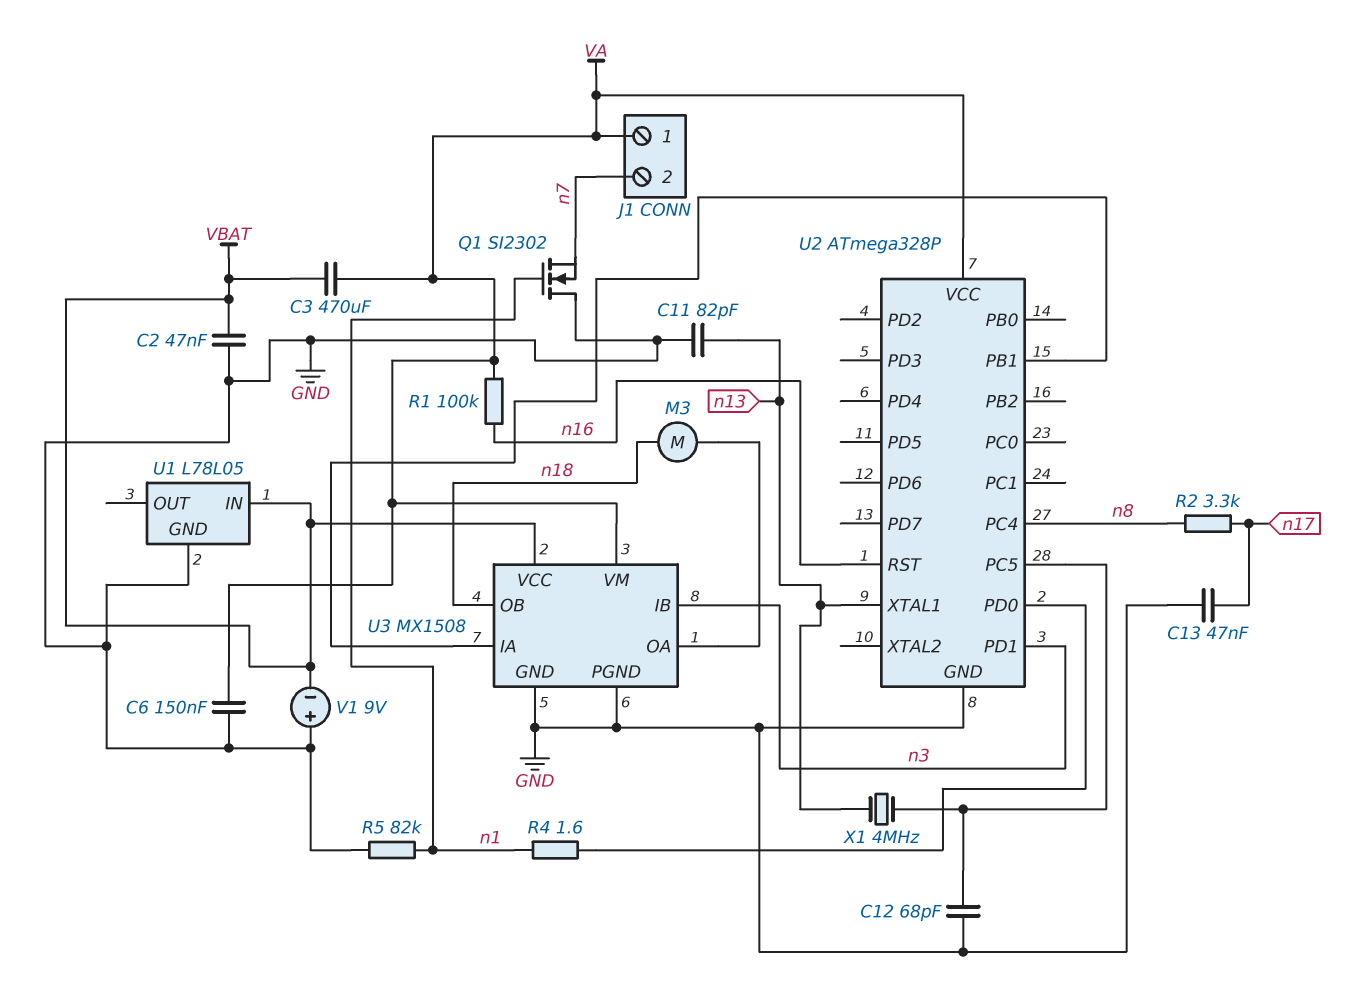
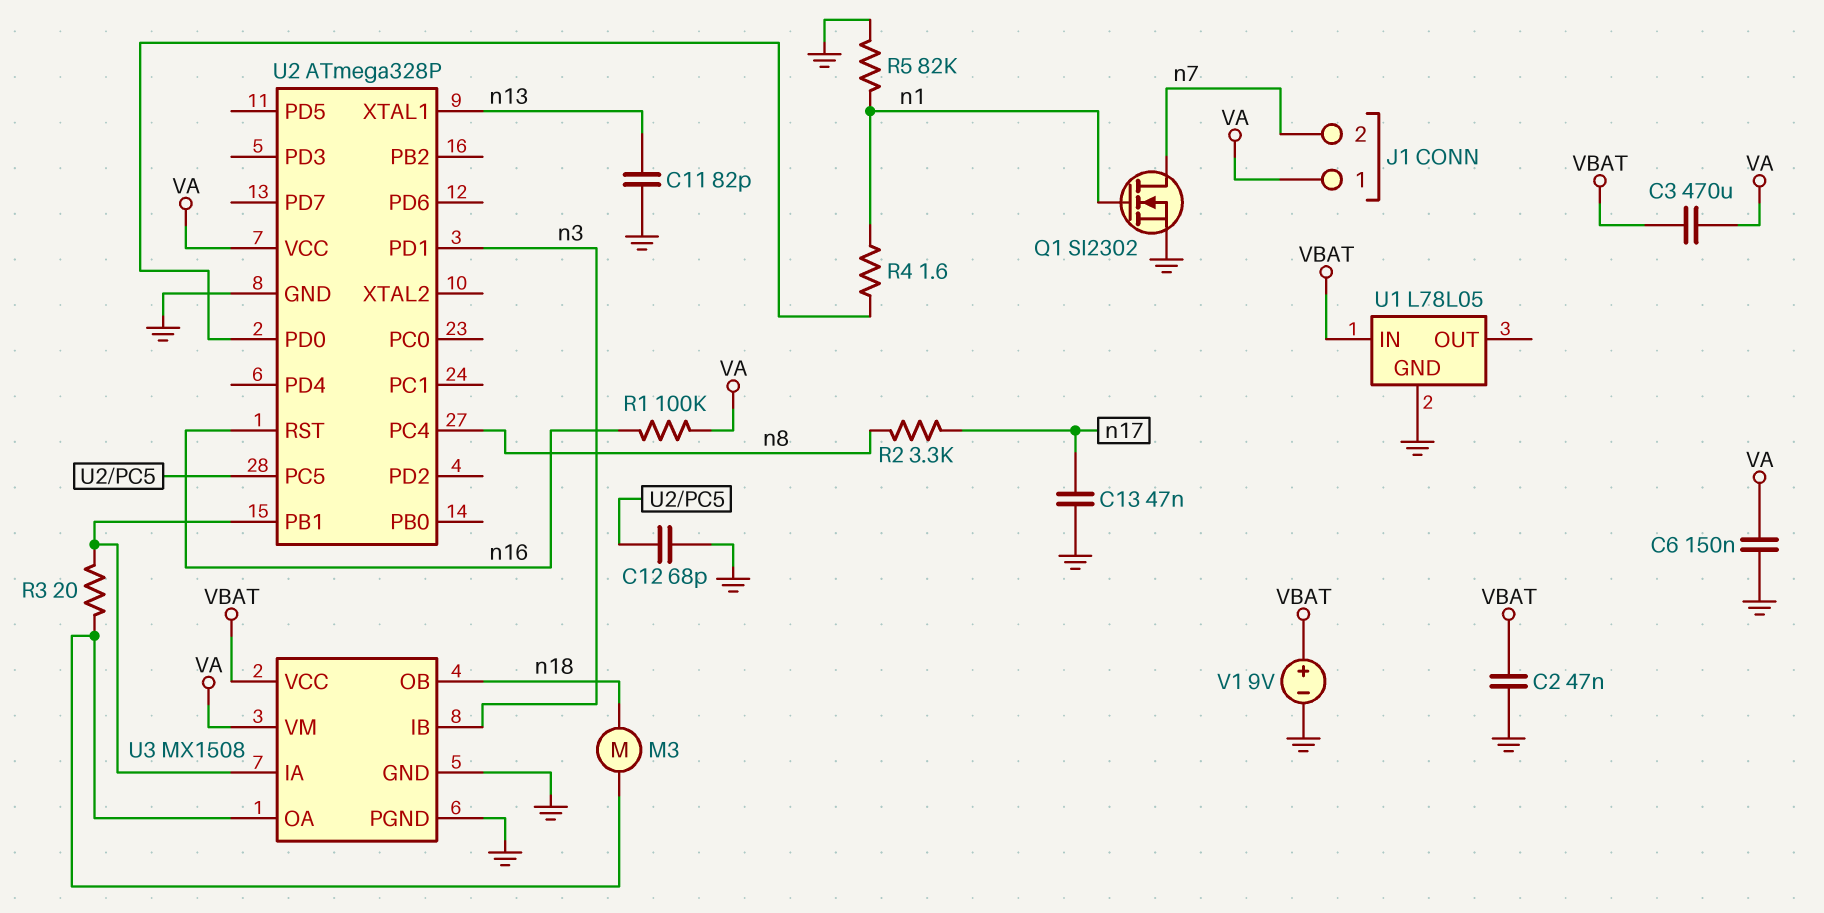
Q1: NMOS SI2302 (G n1, D GND, S n7) -> NMOS SI2302 (G n1, D n7, S GND)
R3: none -> 20 (U2/PB1, U3/OA)
V1: 9V (plus GND, minus VBAT) -> 9V (plus VBAT, minus GND)
X1: 4MHz (U2/PC5, n13) -> none

